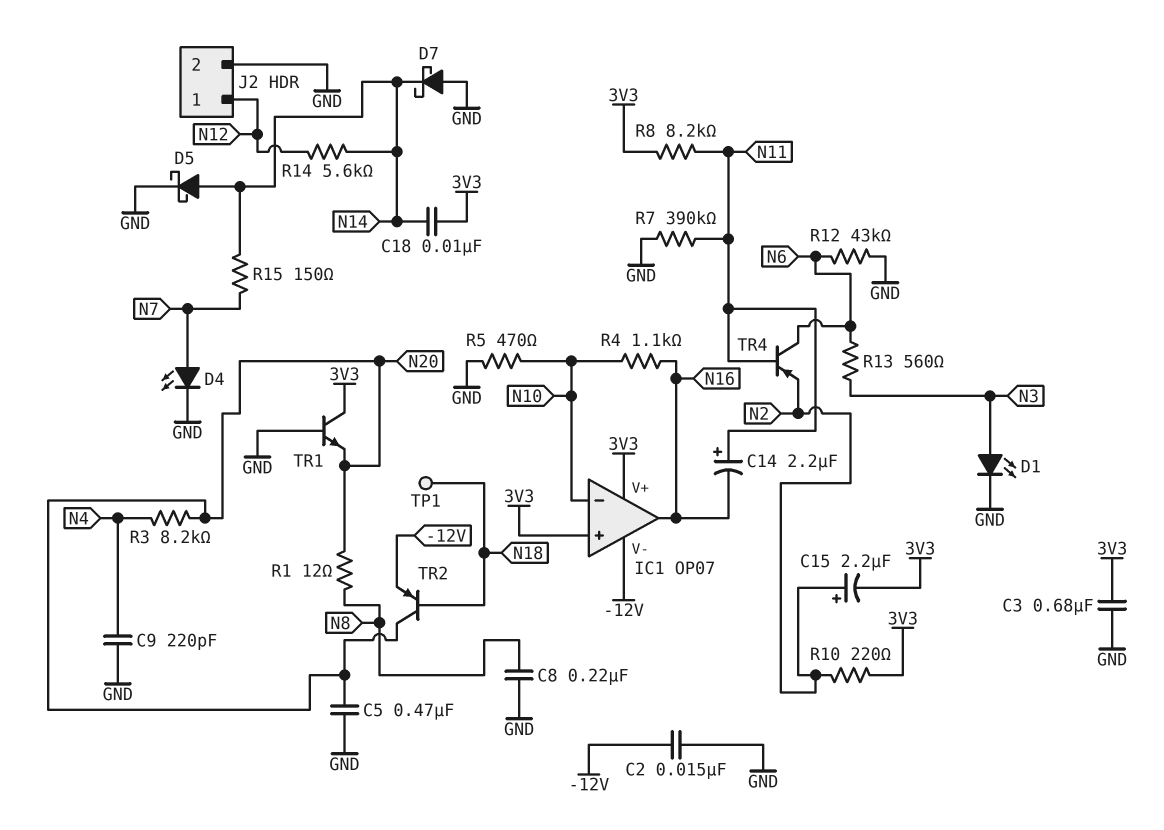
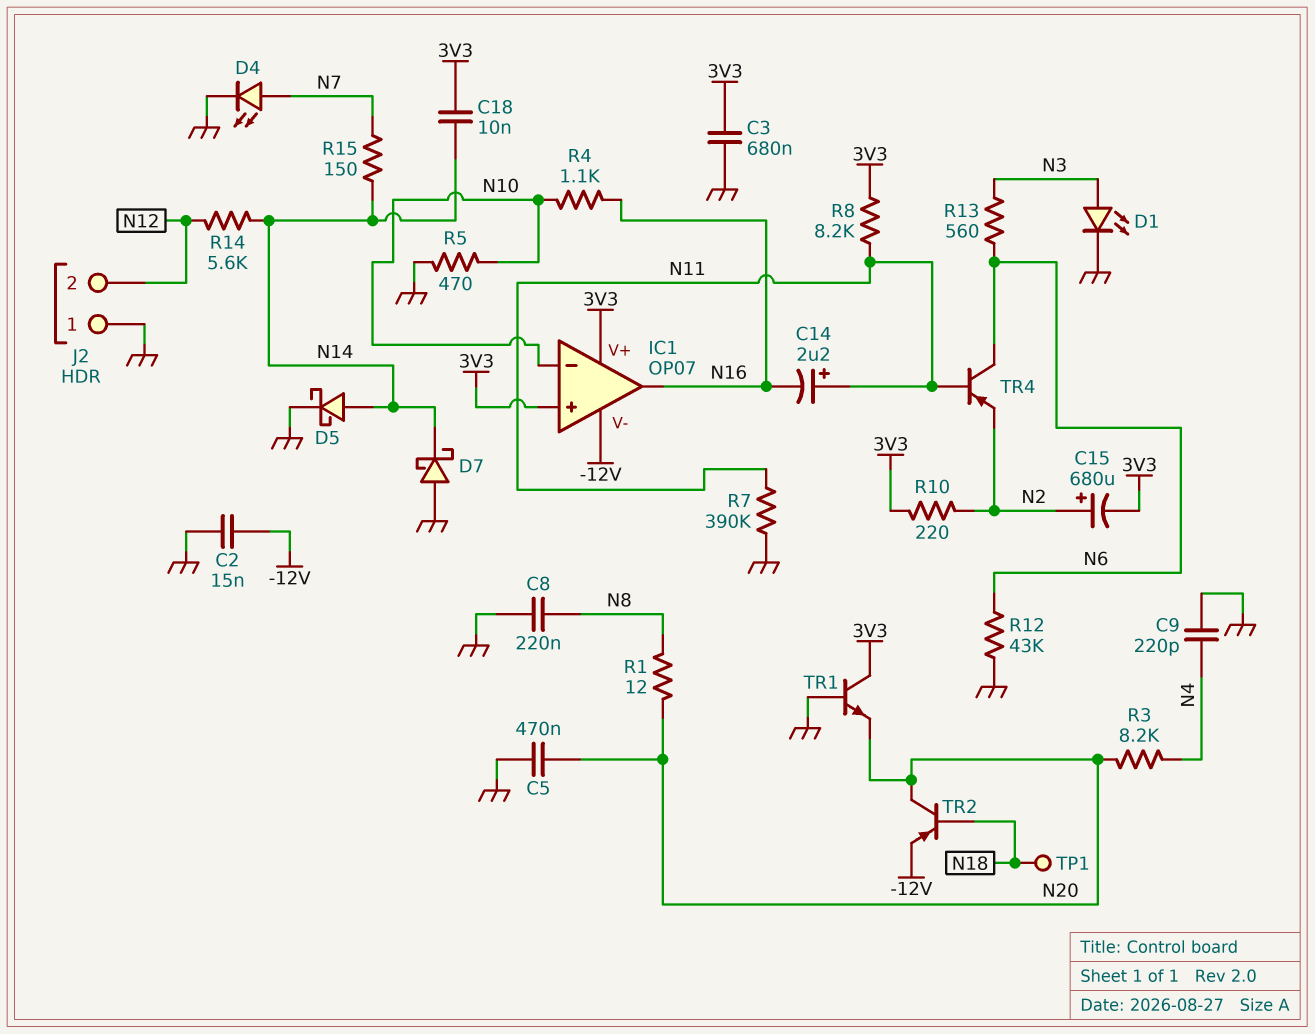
C15: 2.2uF (plus N2, minus 3V3) -> 680uF (plus N2, minus 3V3)
J2 pin 1: N12 -> GND
J2 pin 2: GND -> N12

